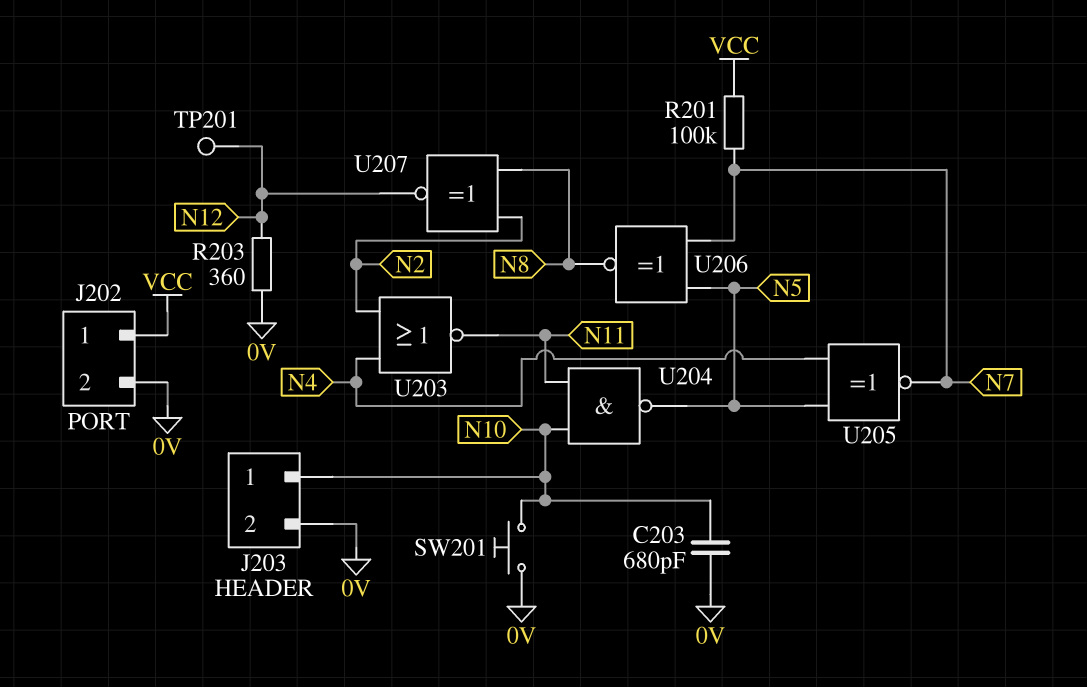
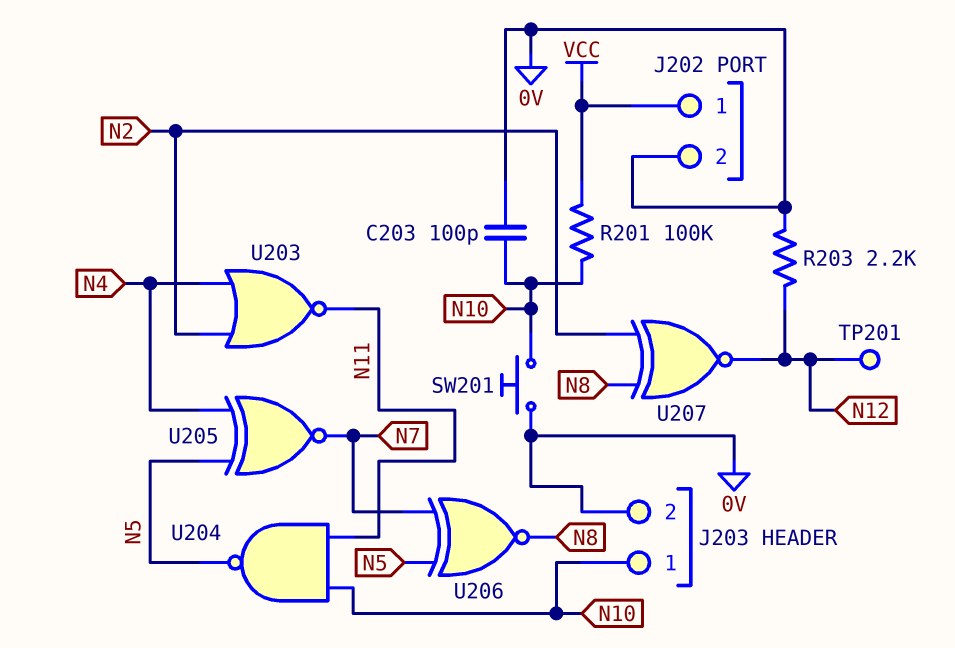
C203: 680pF (0V, N10) -> 100pF (0V, N10)
R201: 100k (N7, VCC) -> 100k (N10, VCC)
R203: 360 (0V, N12) -> 2.2k (0V, N12)

